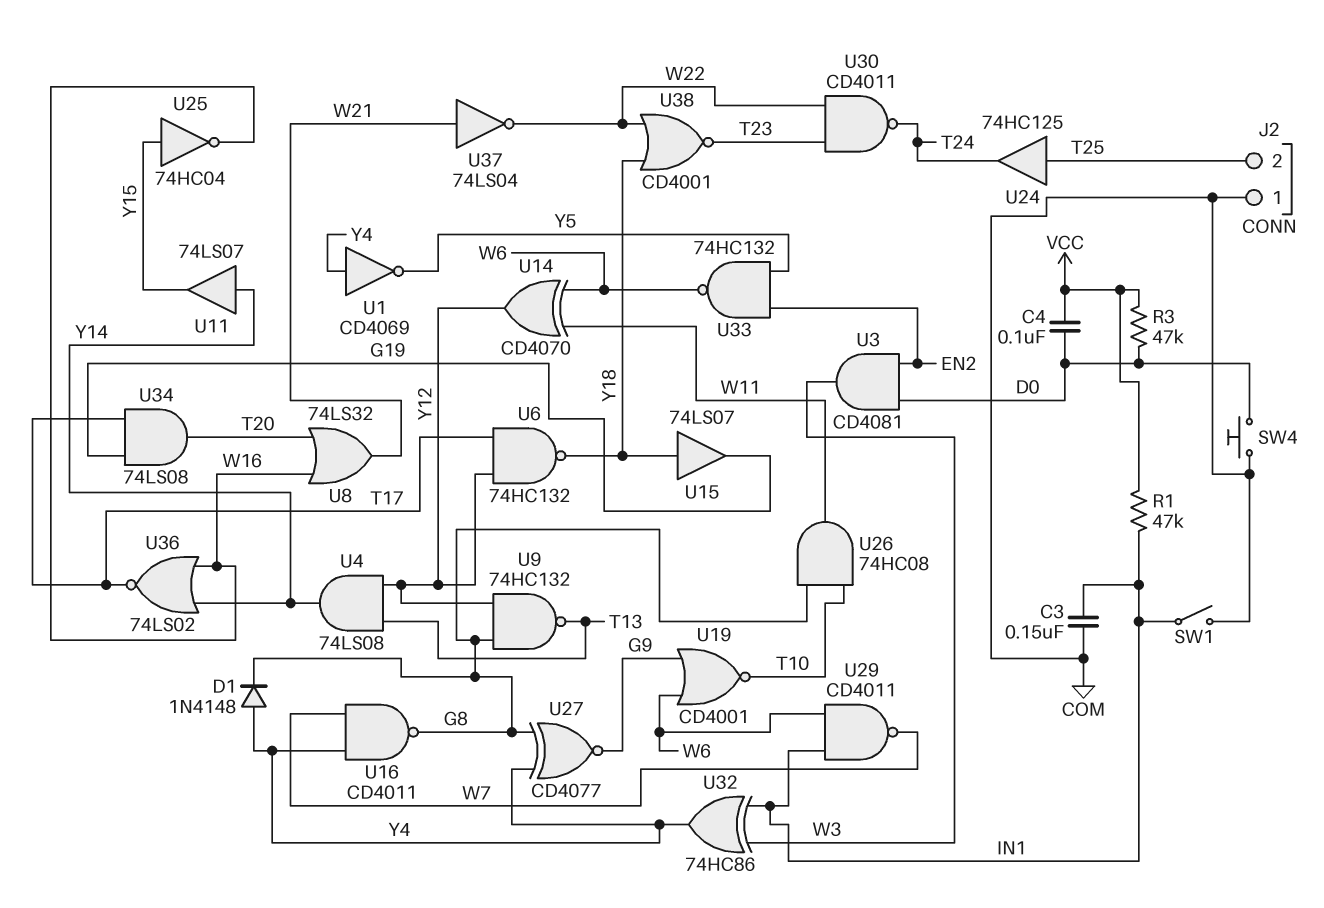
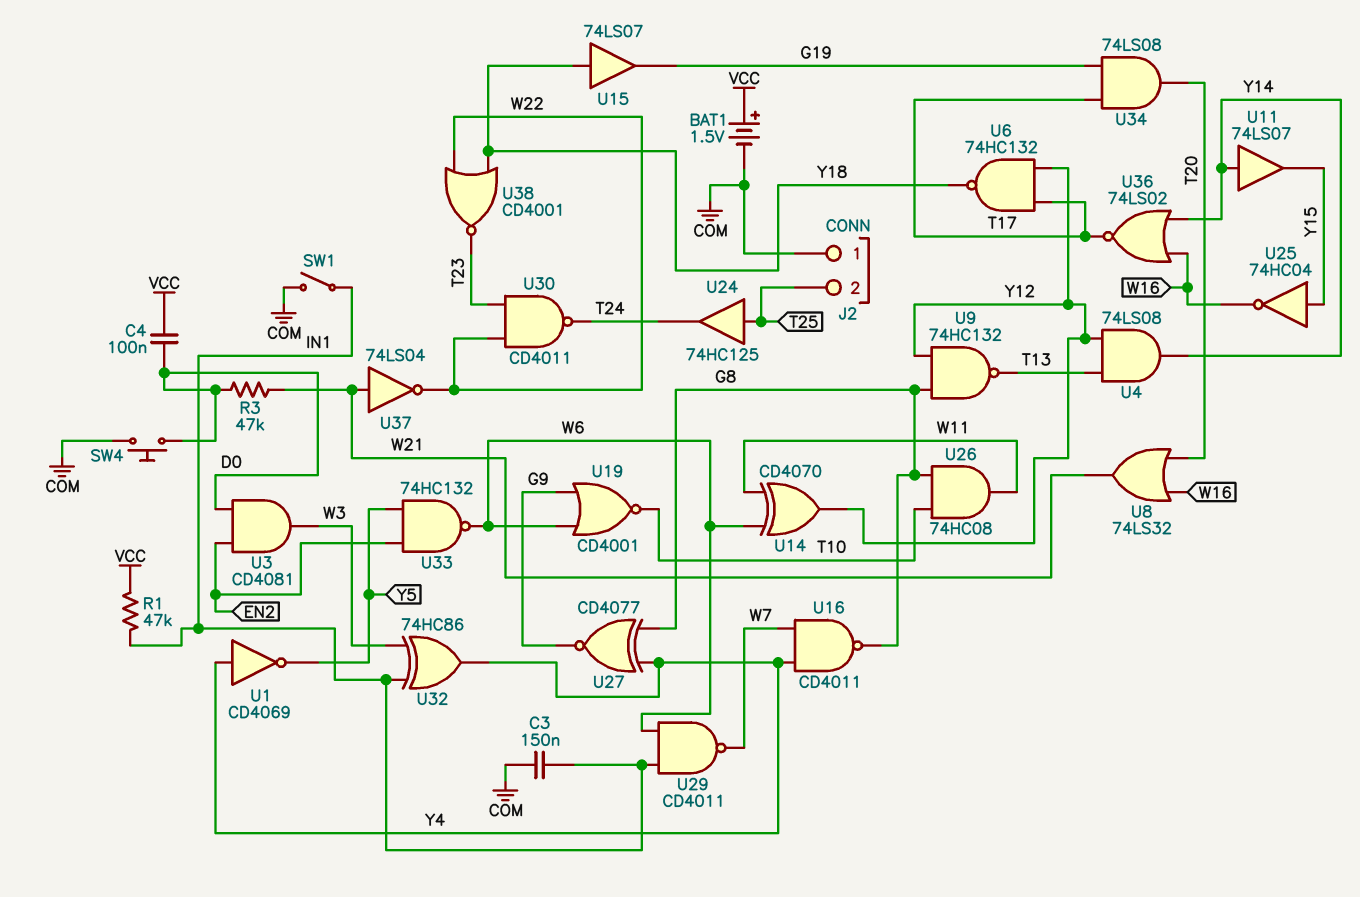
BAT1: none -> 1.5V (plus VCC, minus COM)
D1: diode 1N4148 (A Y4, K G8) -> none
R3: 47k (D0, VCC) -> 47k (D0, W21)

